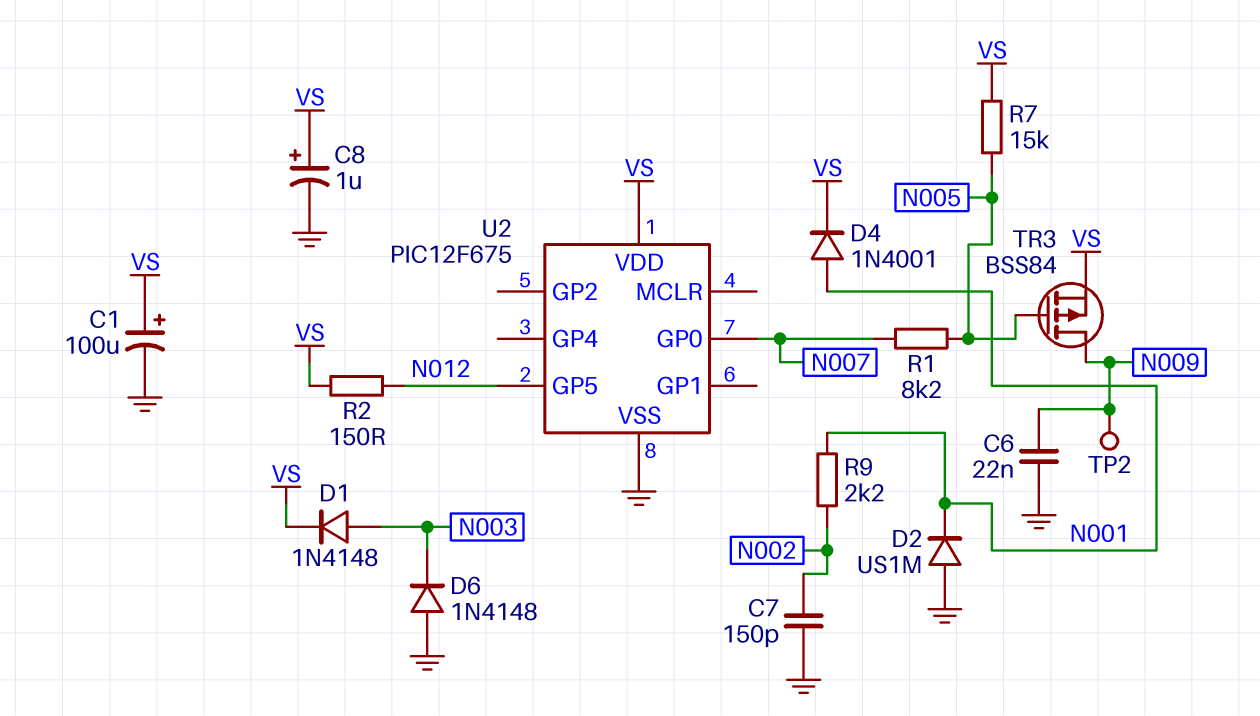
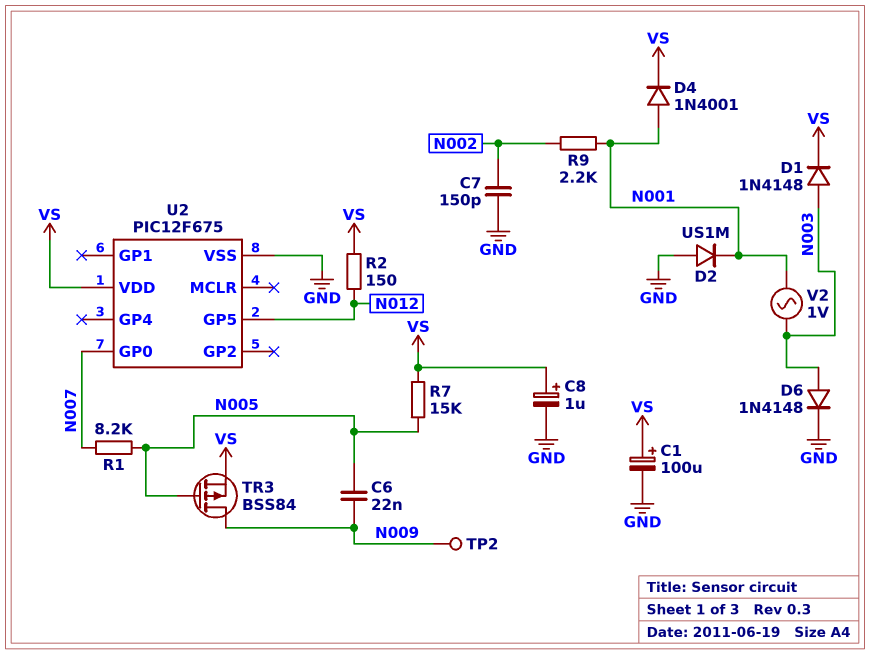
C6: 22nF (GND, N009) -> 22nF (N005, N009)
D6: diode 1N4148 (A GND, K N003) -> diode 1N4148 (A N003, K GND)
V2: none -> AC 1V (N001, N003)

